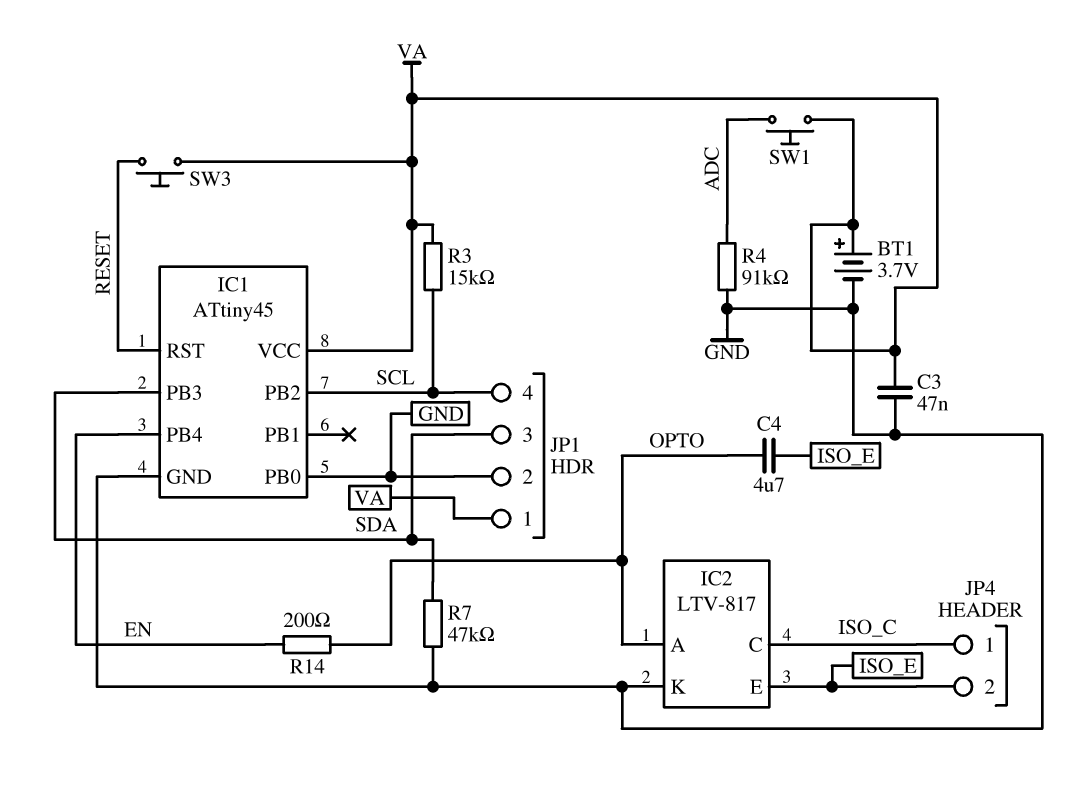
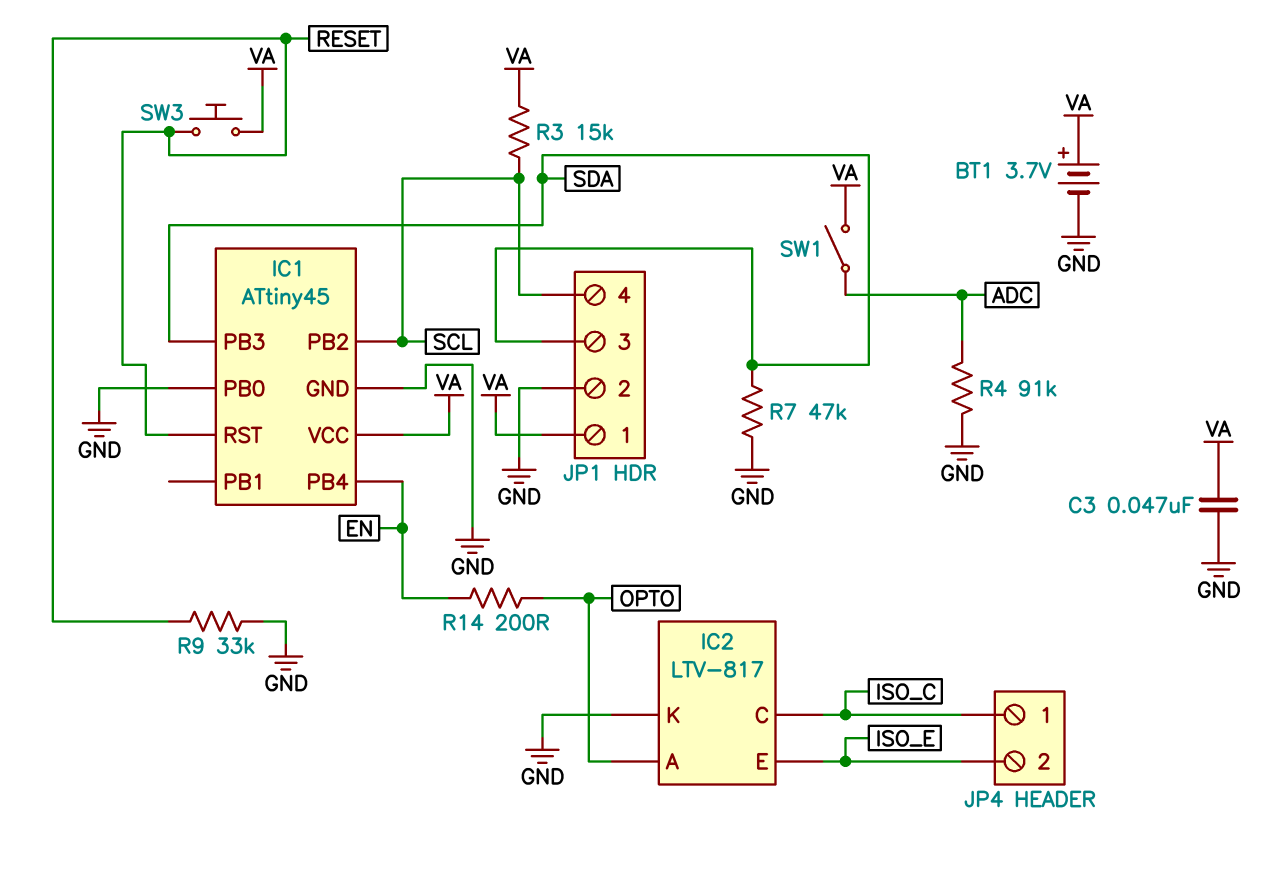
C4: 4.7uF (ISO_E, OPTO) -> none
R9: none -> 33k (GND, RESET)
SW1: button (ADC, VA) -> switch (ADC, VA)

